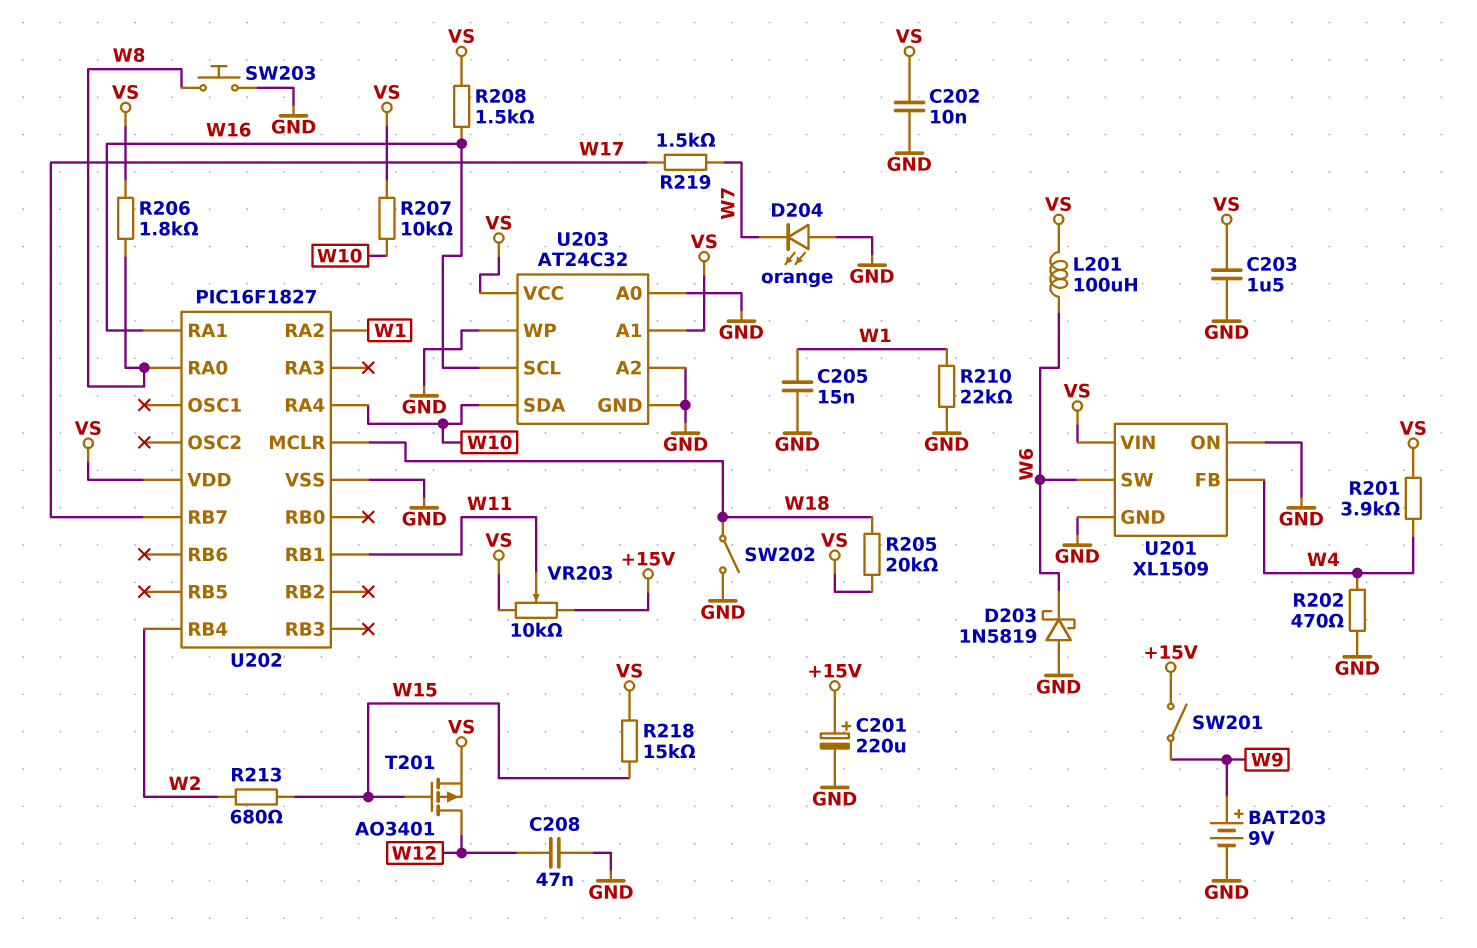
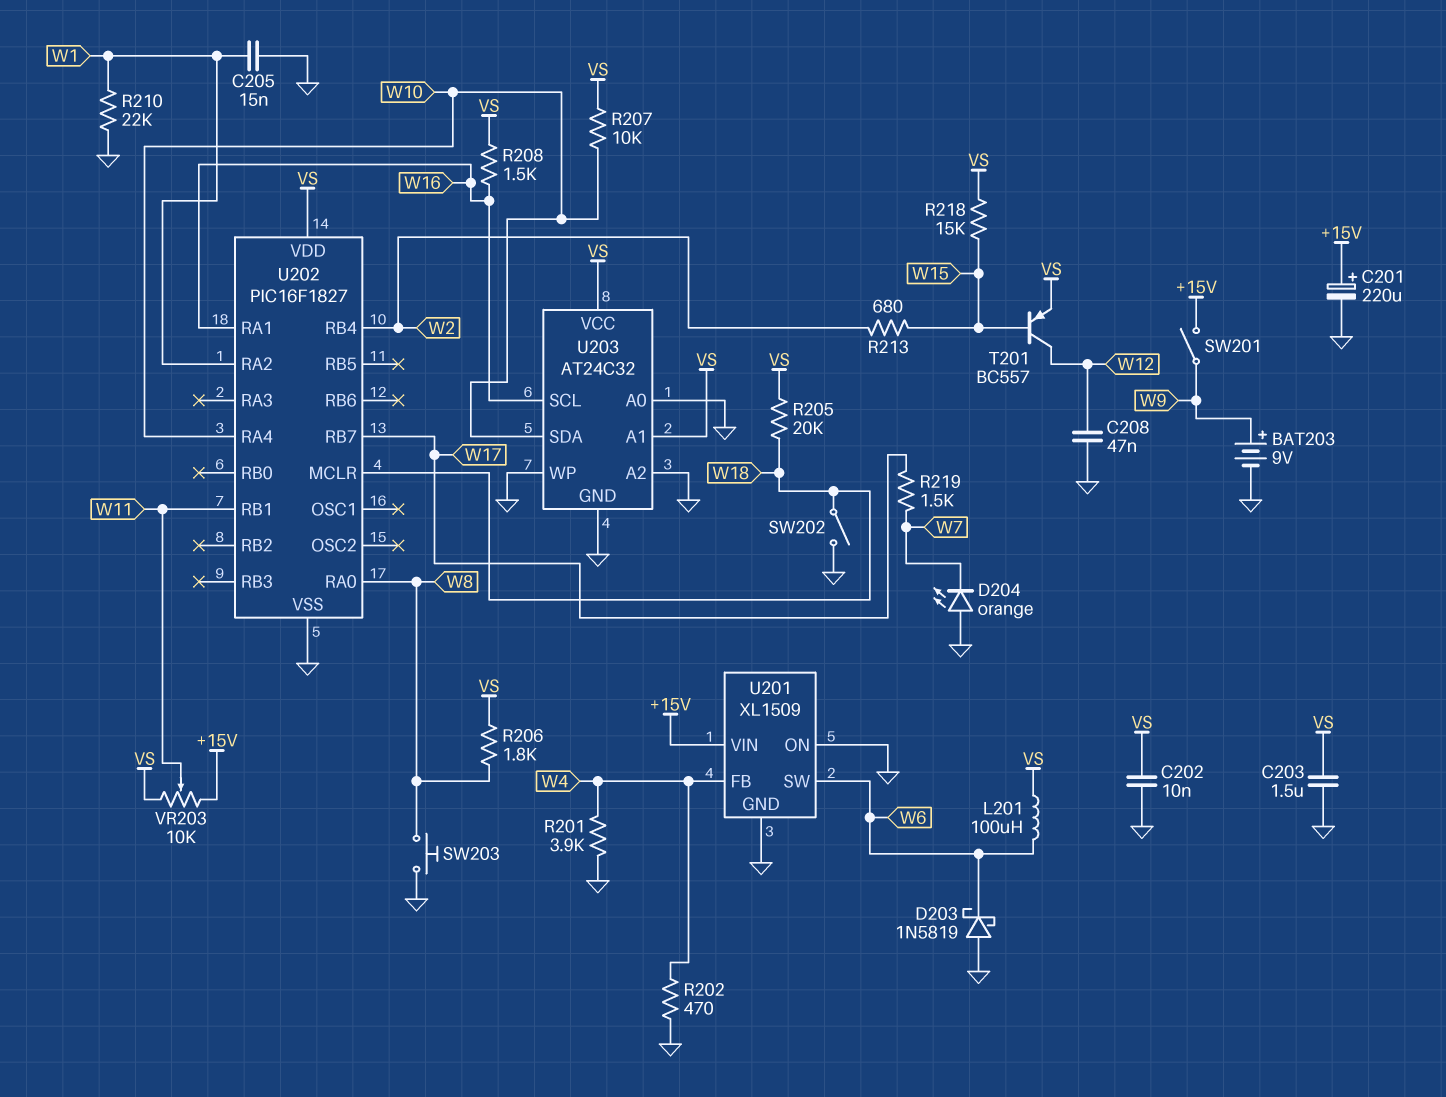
R201: 3.9k (VS, W4) -> 3.9k (GND, W4)
T201: PMOS AO3401 (G W15, D W12, S VS) -> PNP BC557 (B W15, C W12, E VS)
U201 pin VIN: VS -> +15V

